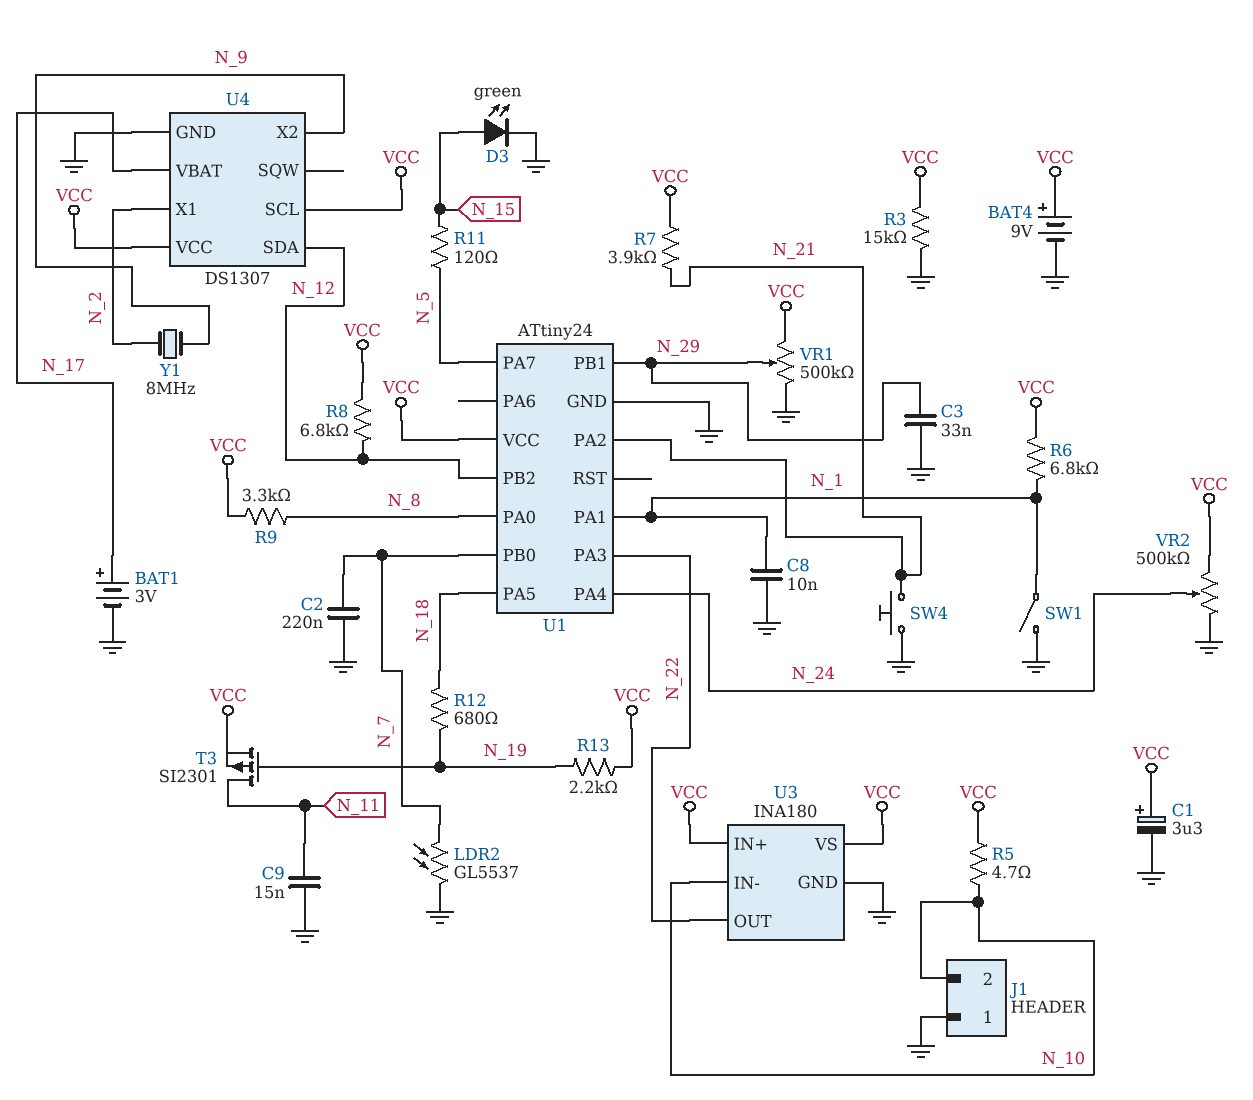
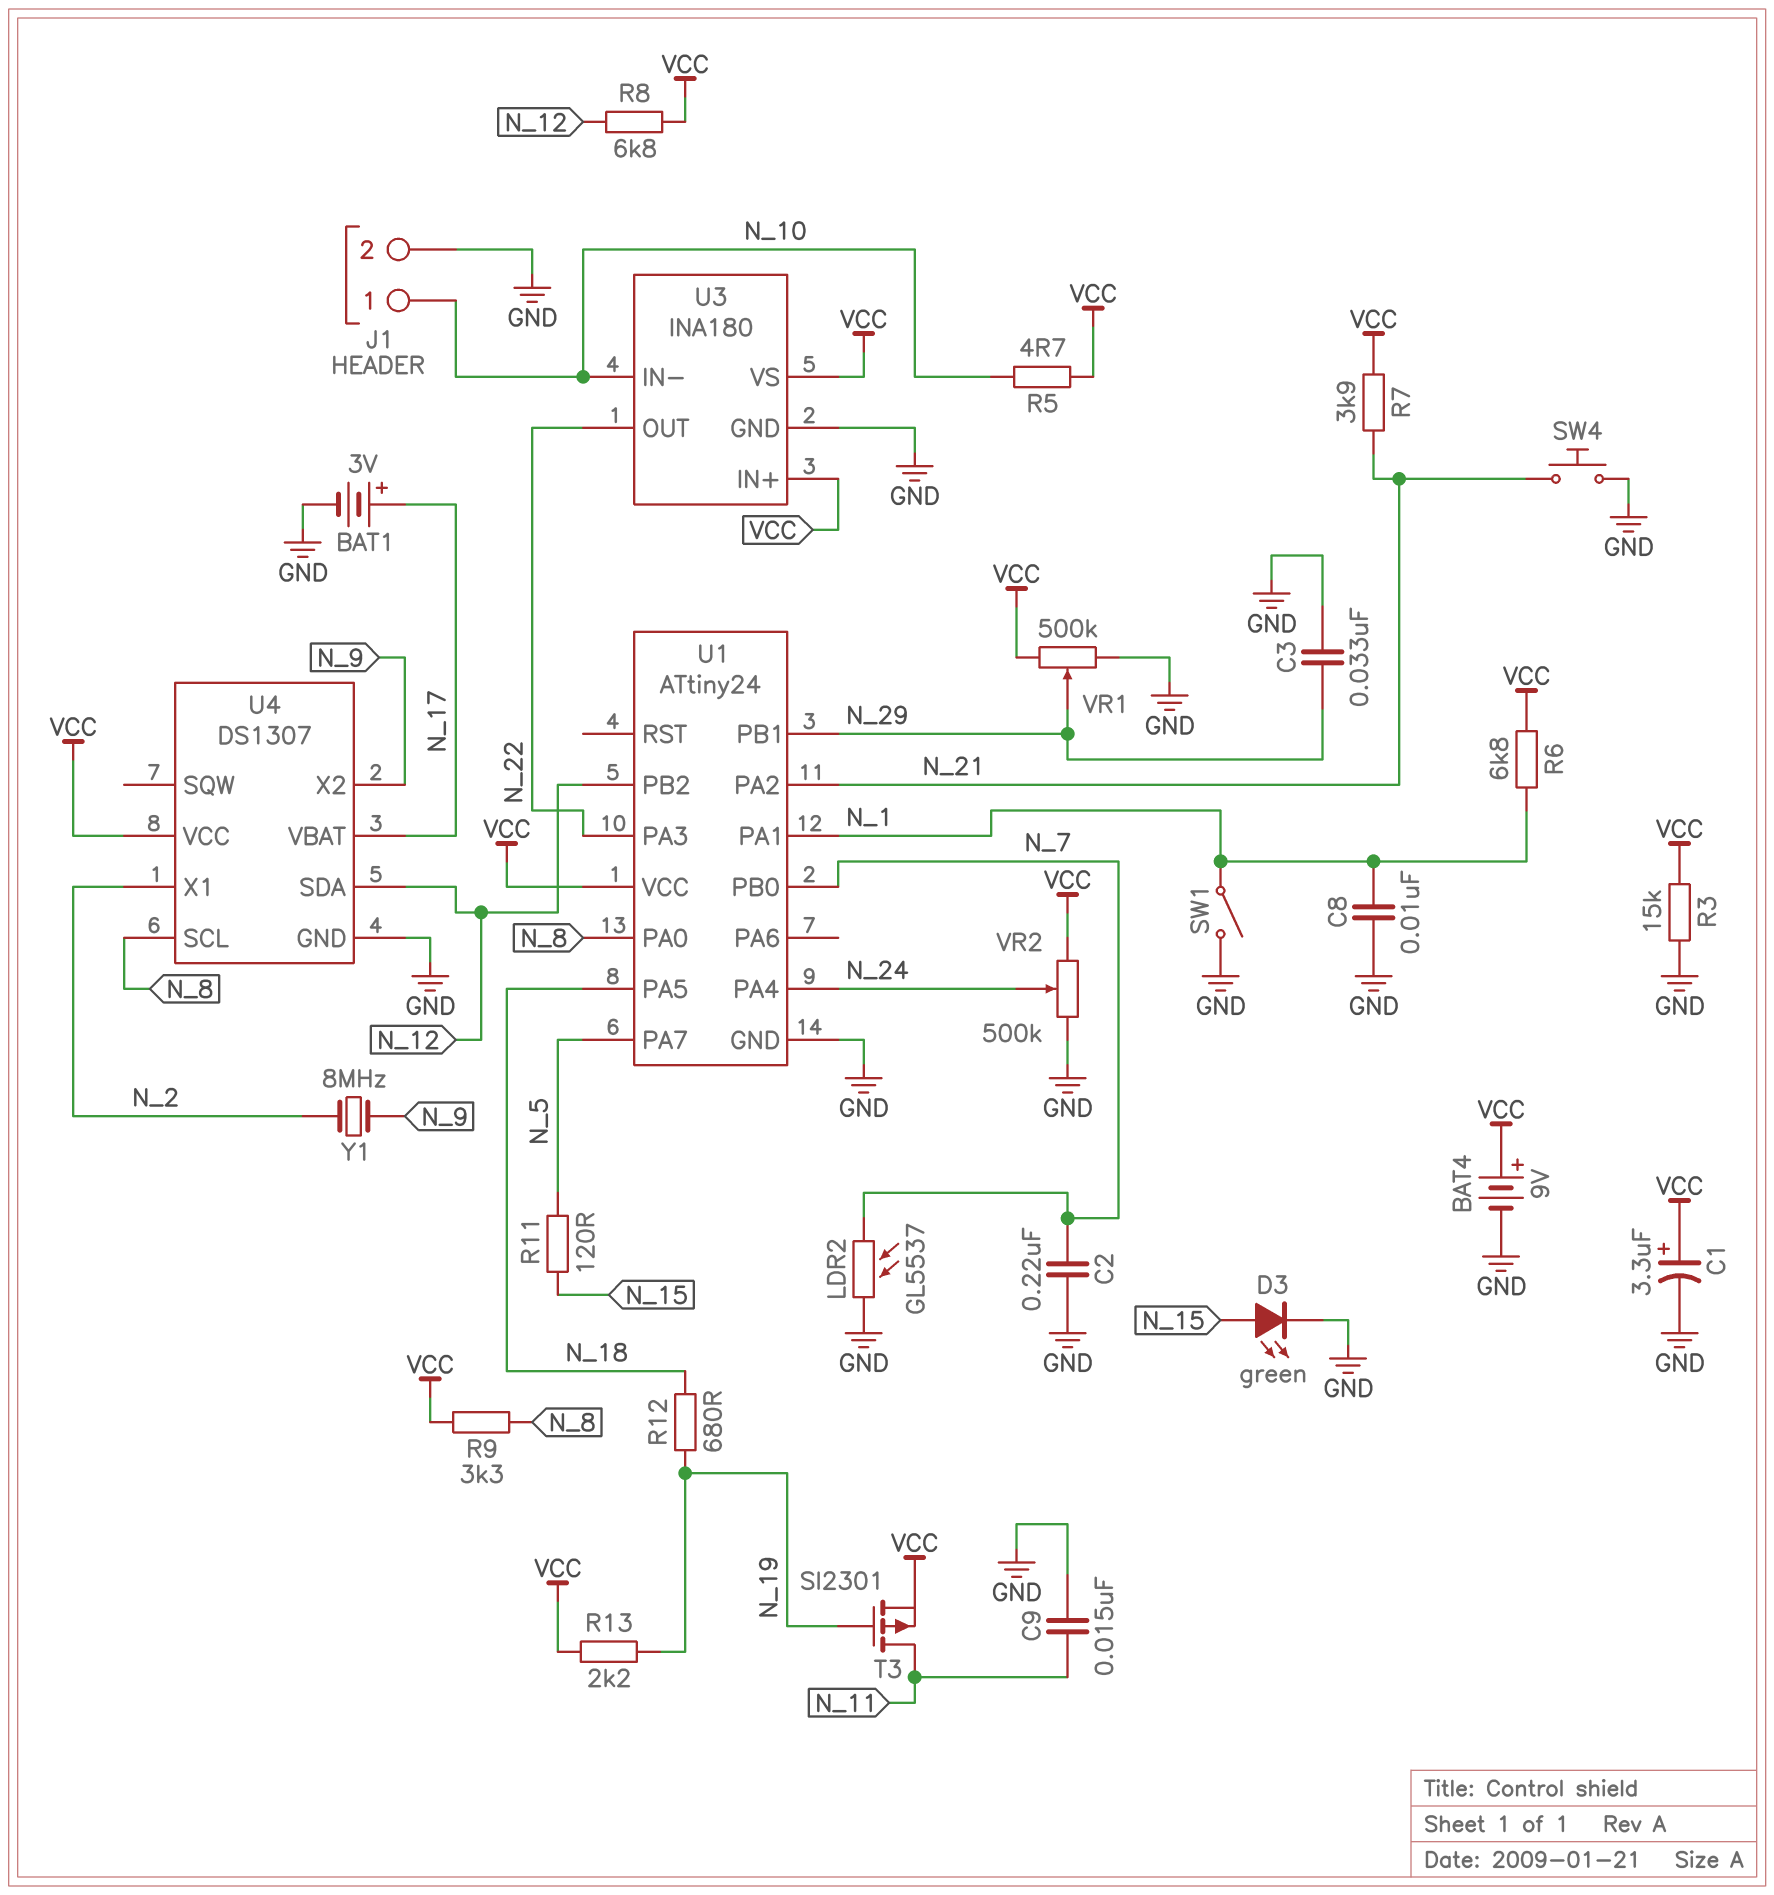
J1 pin 1: GND -> N_10
J1 pin 2: N_10 -> GND
U4 pin SCL: VCC -> N_8

